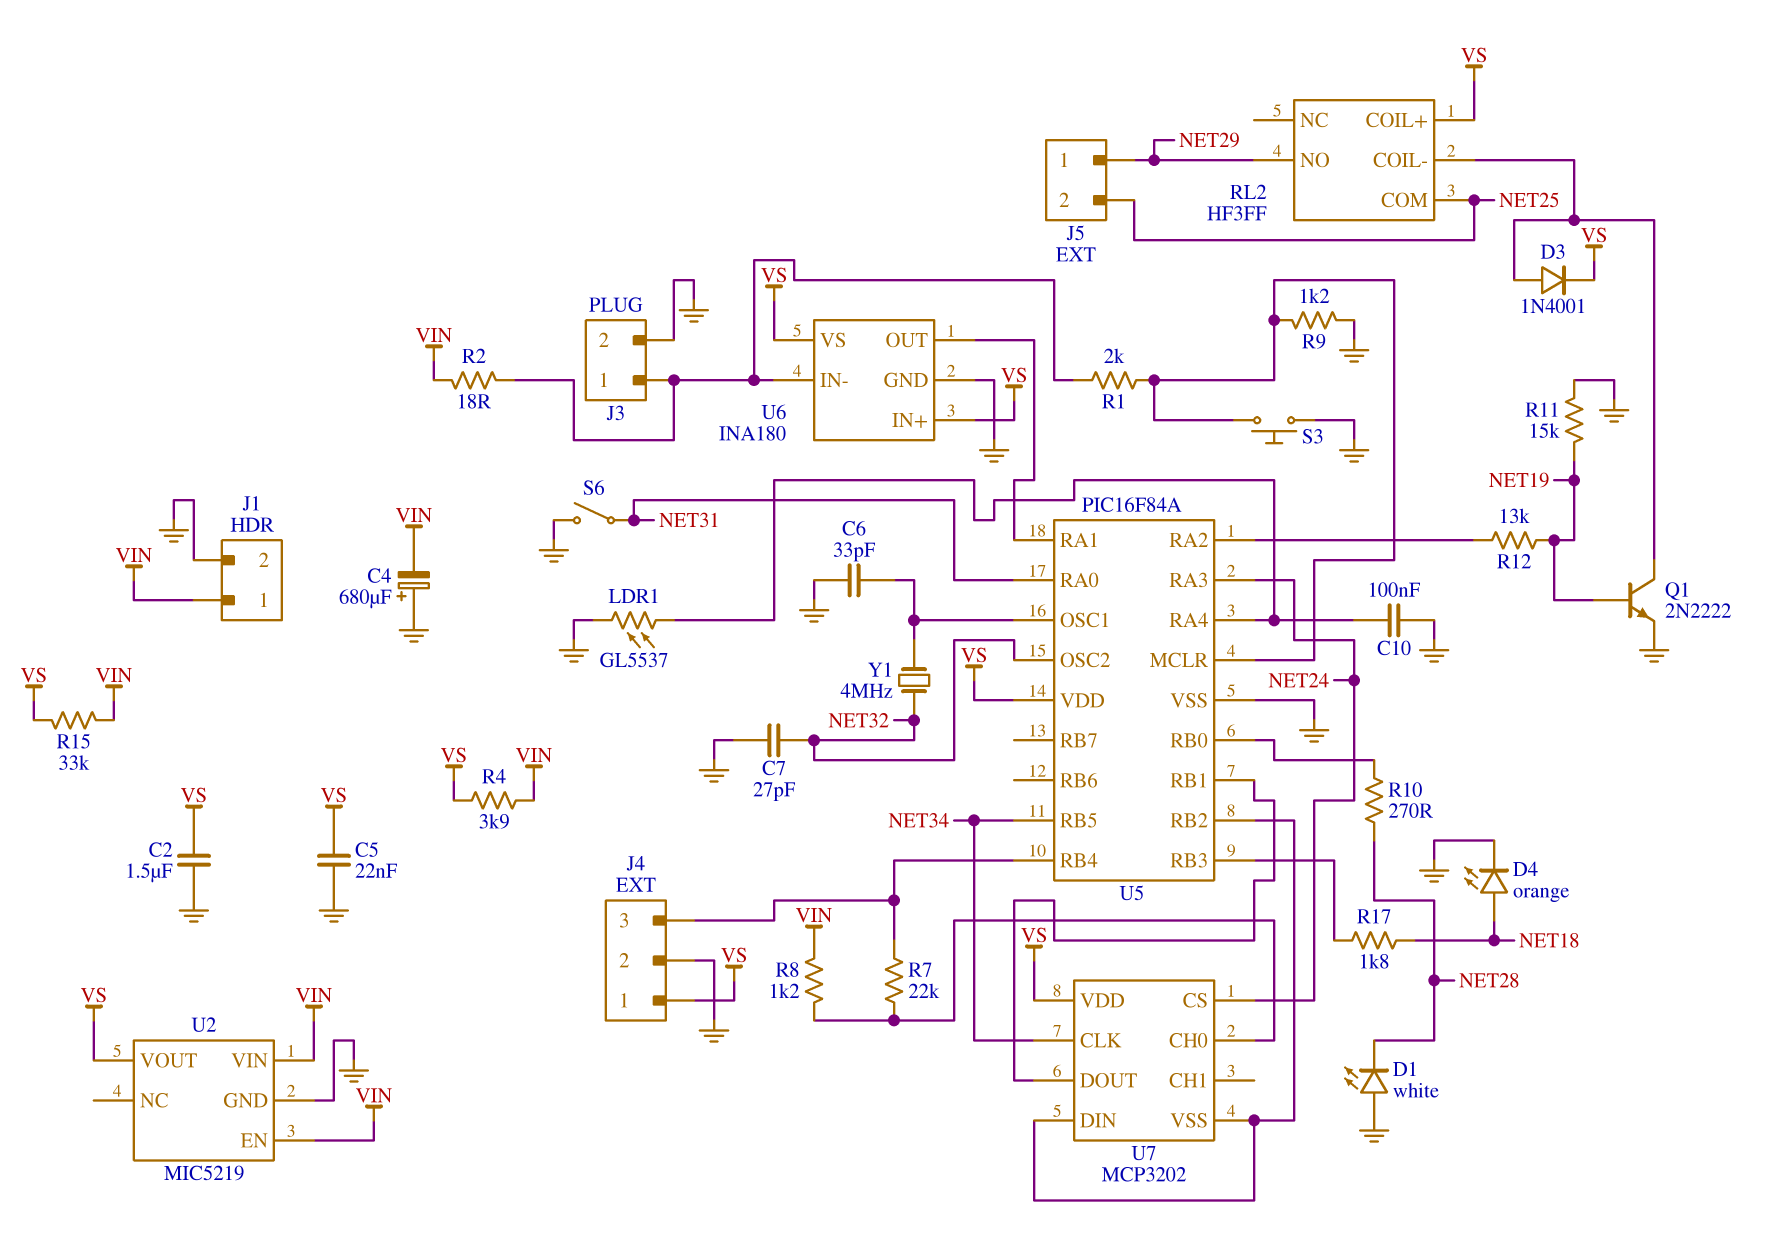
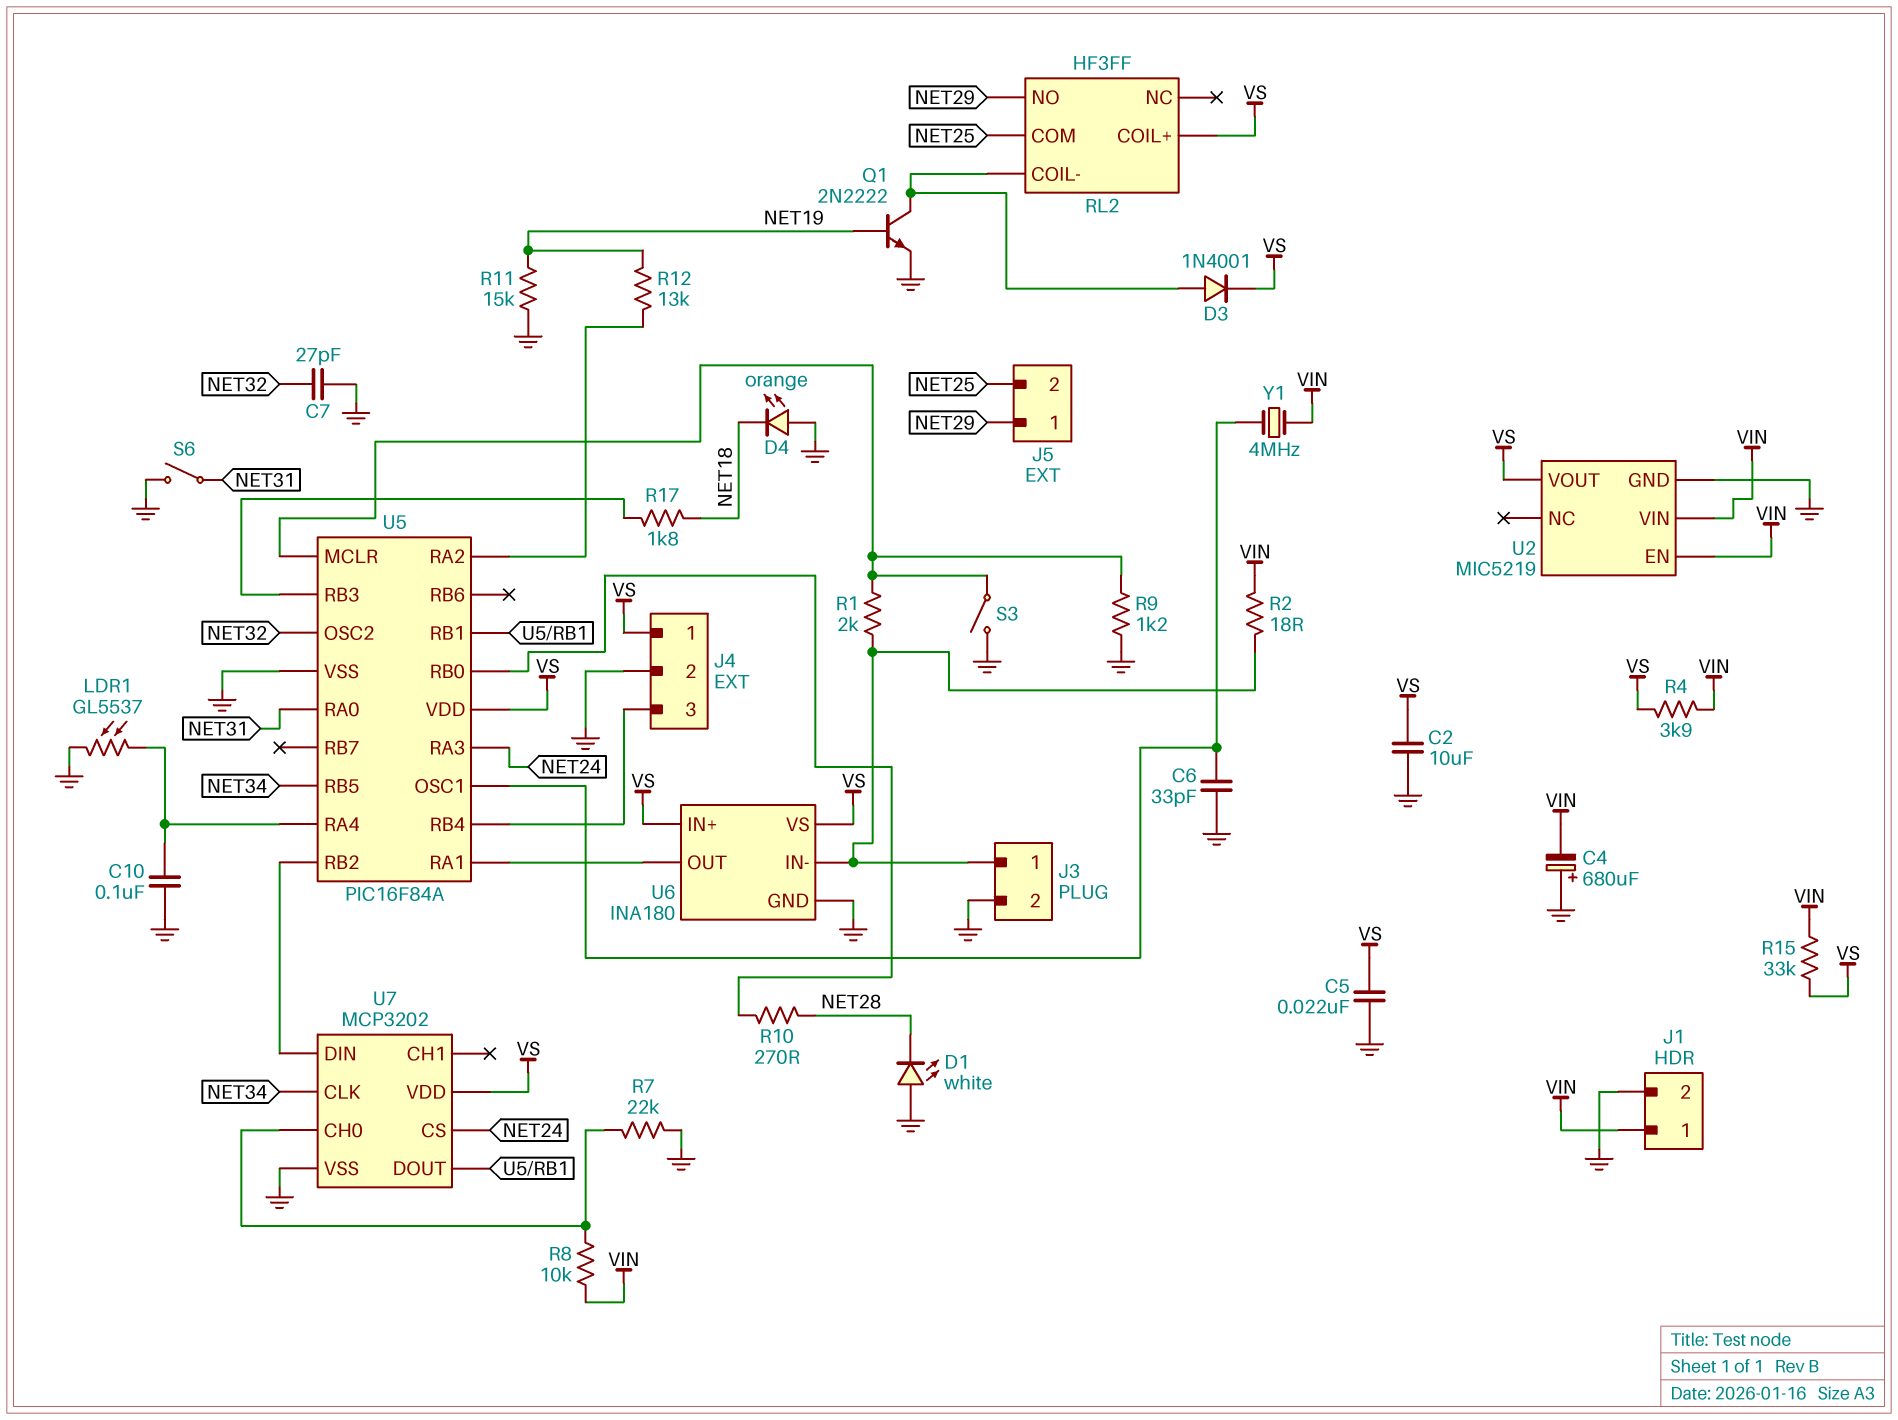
C2: 1.5uF (GND, VS) -> 10uF (GND, VS)
D4: LED orange (A NET18, K GND) -> LED orange (A GND, K NET18)
R7: 22k (J4/3, U7/CH0) -> 22k (GND, U7/CH0)
R8: 1.2k (U7/CH0, VIN) -> 10k (U7/CH0, VIN)
S3: button (GND, U5/MCLR) -> switch (GND, U5/MCLR)
U7 pin VSS: U5/RB2 -> GND
Y1: 4MHz (NET32, U5/OSC1) -> 4MHz (U5/OSC1, VIN)

